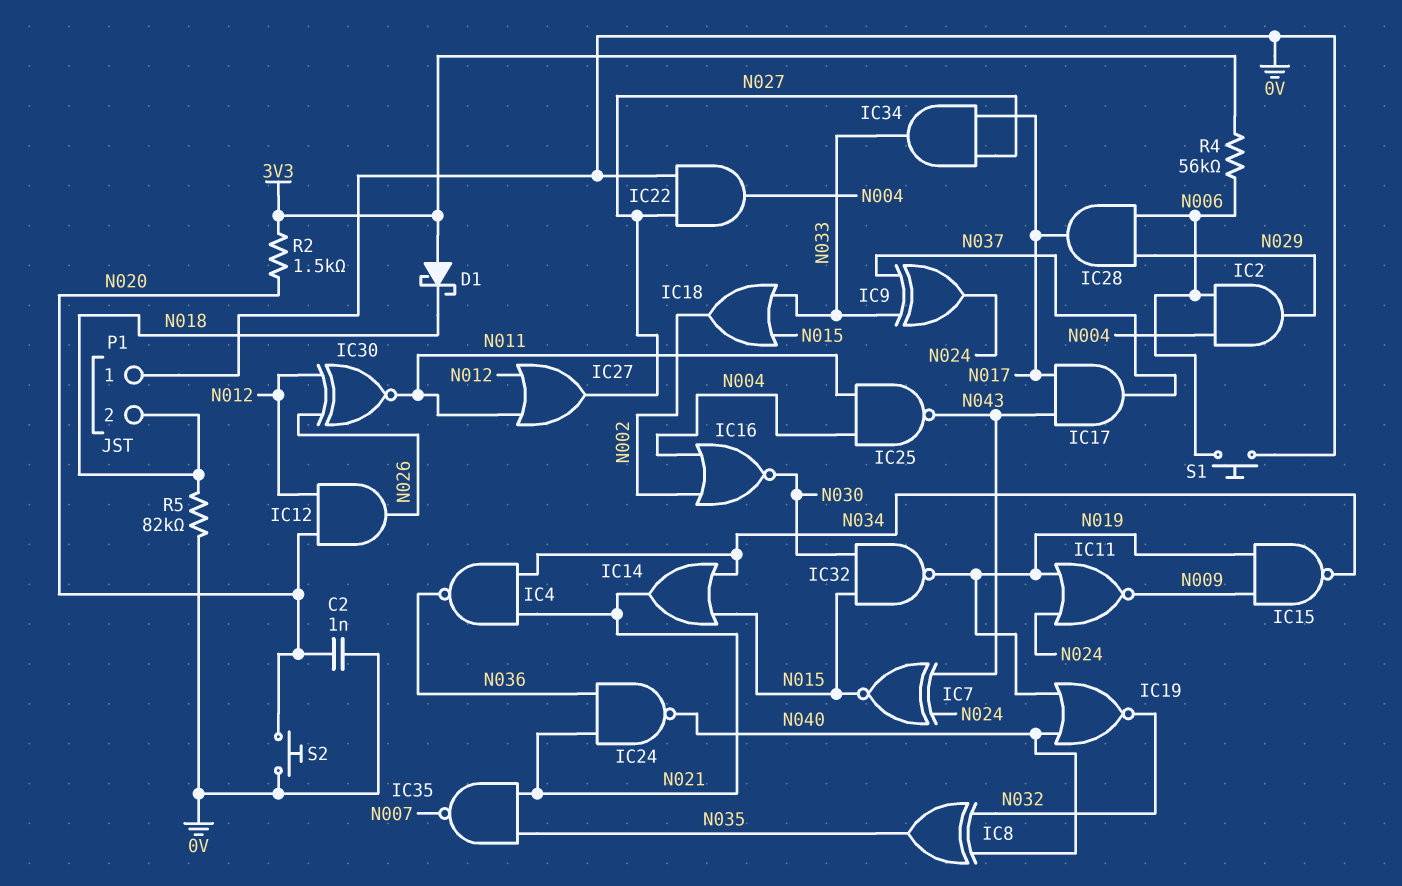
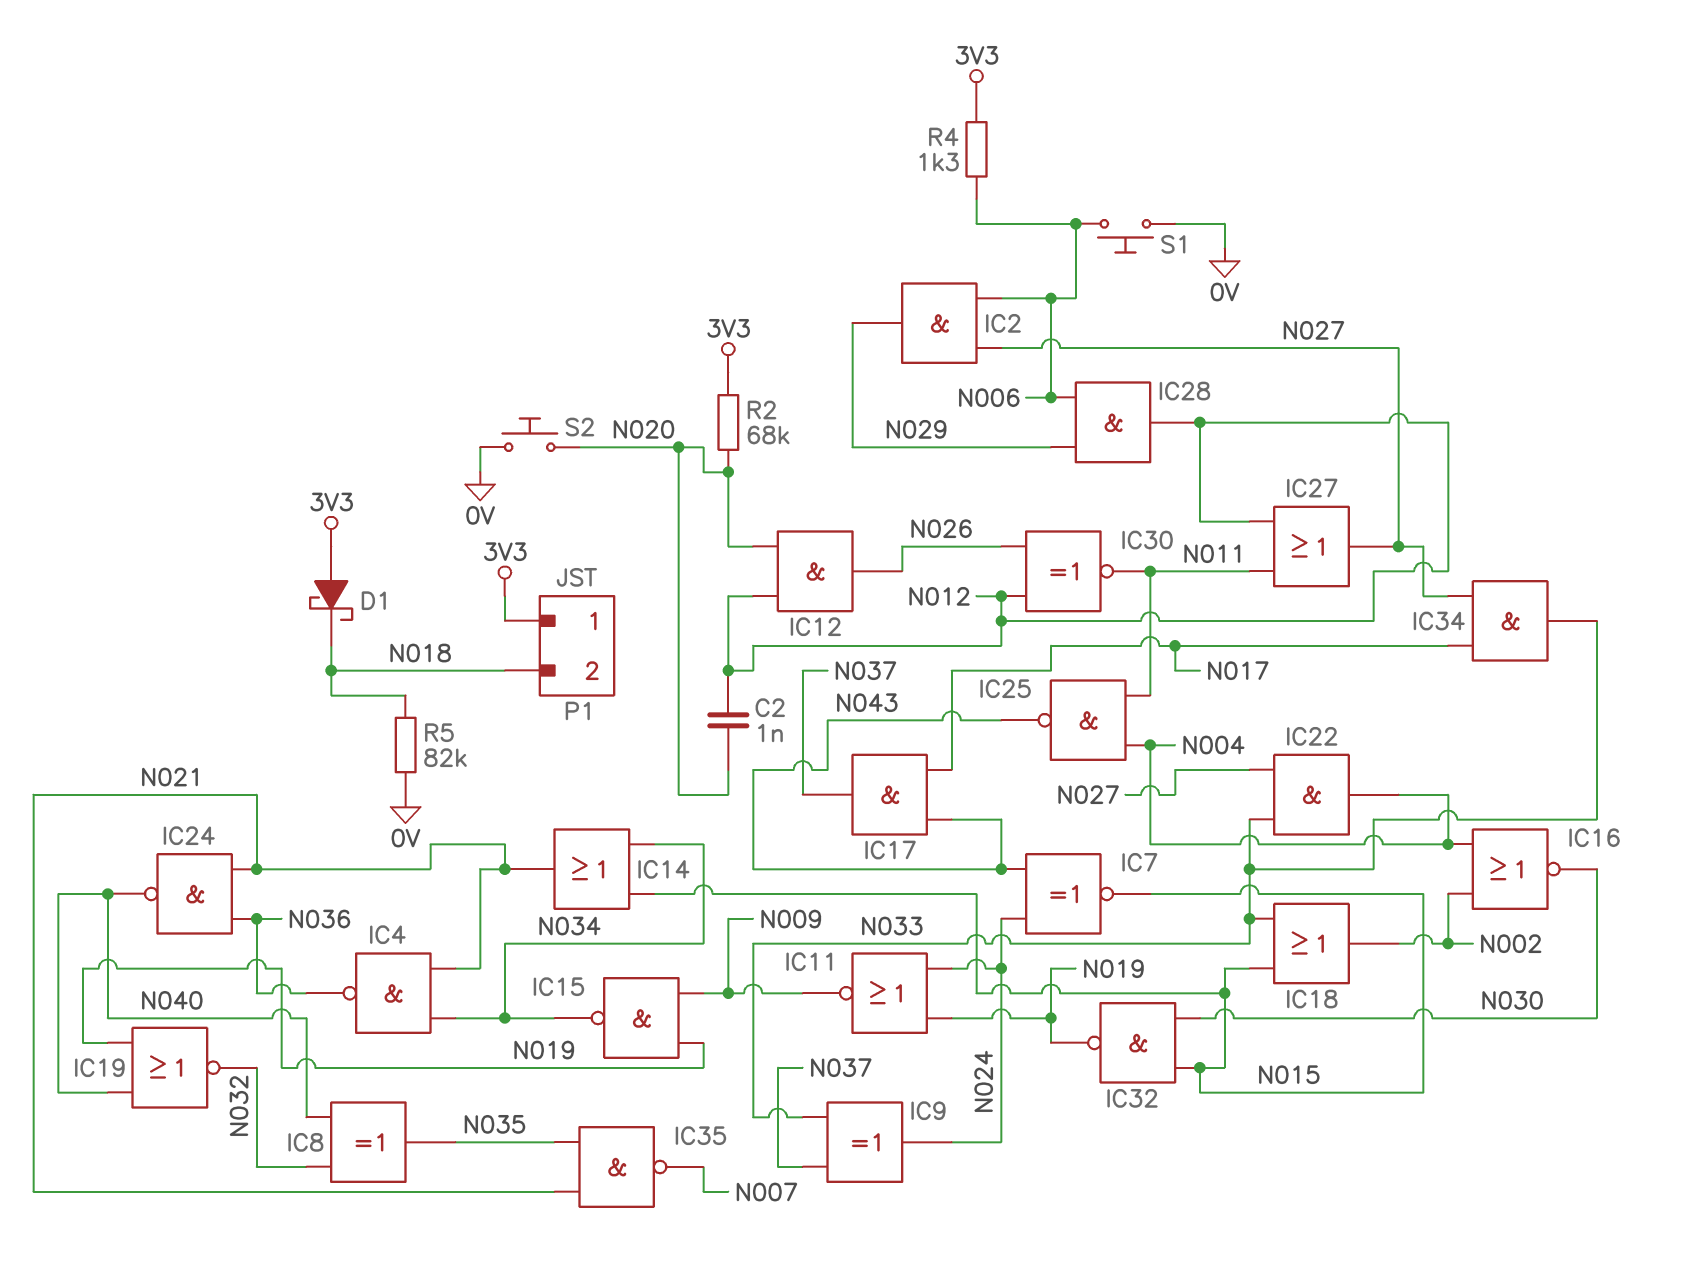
C2: 1nF (0V, N020) -> 1nF (N012, N020)
IC2: AND (in N004, in N006, out N029) -> AND (in N006, in N027, out N029)
IC22: AND (in 0V, in N027, out N004) -> AND (in N027, in N033, out N004)
IC28: AND (in N006, in N029, out N017) -> AND (in N006, in N029, out N012)
P1 pin 1: 0V -> 3V3
R2: 1.5k (3V3, N020) -> 68k (3V3, N020)
R4: 56k (3V3, N006) -> 1.3k (3V3, N006)

